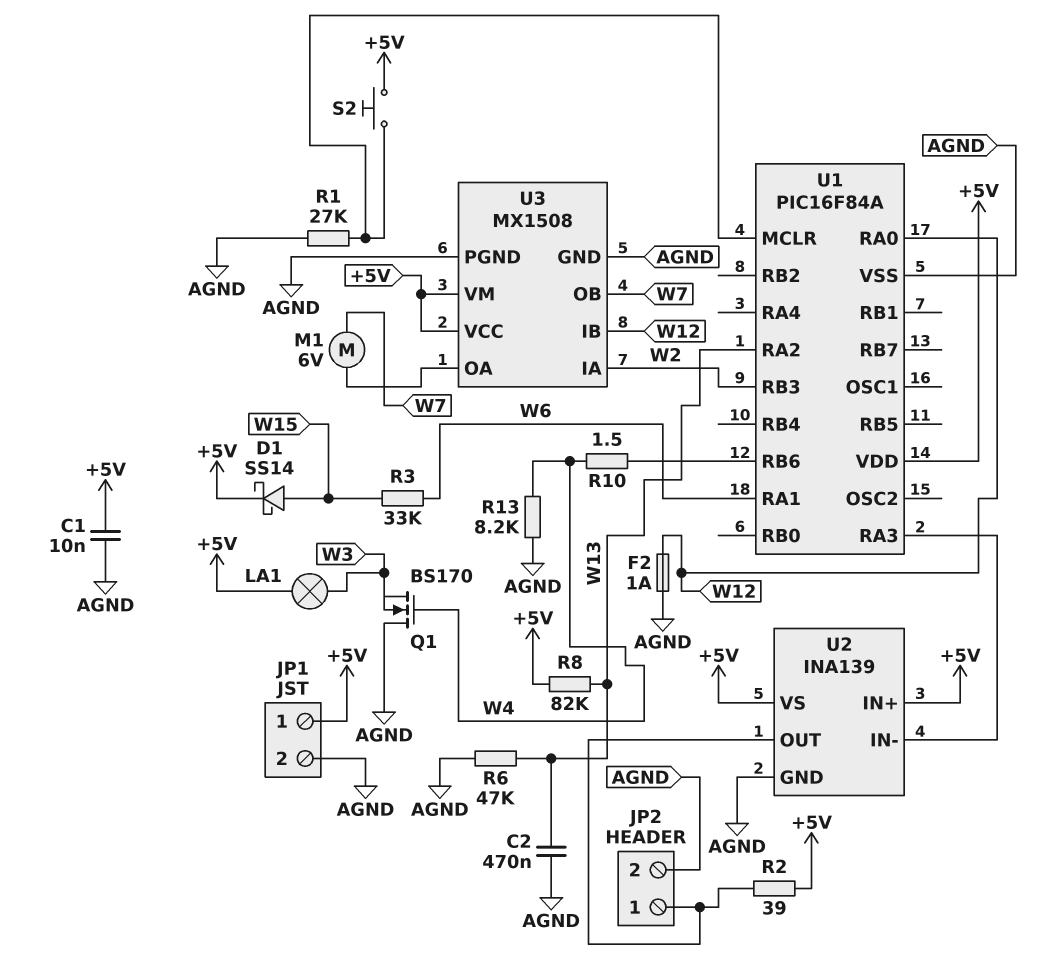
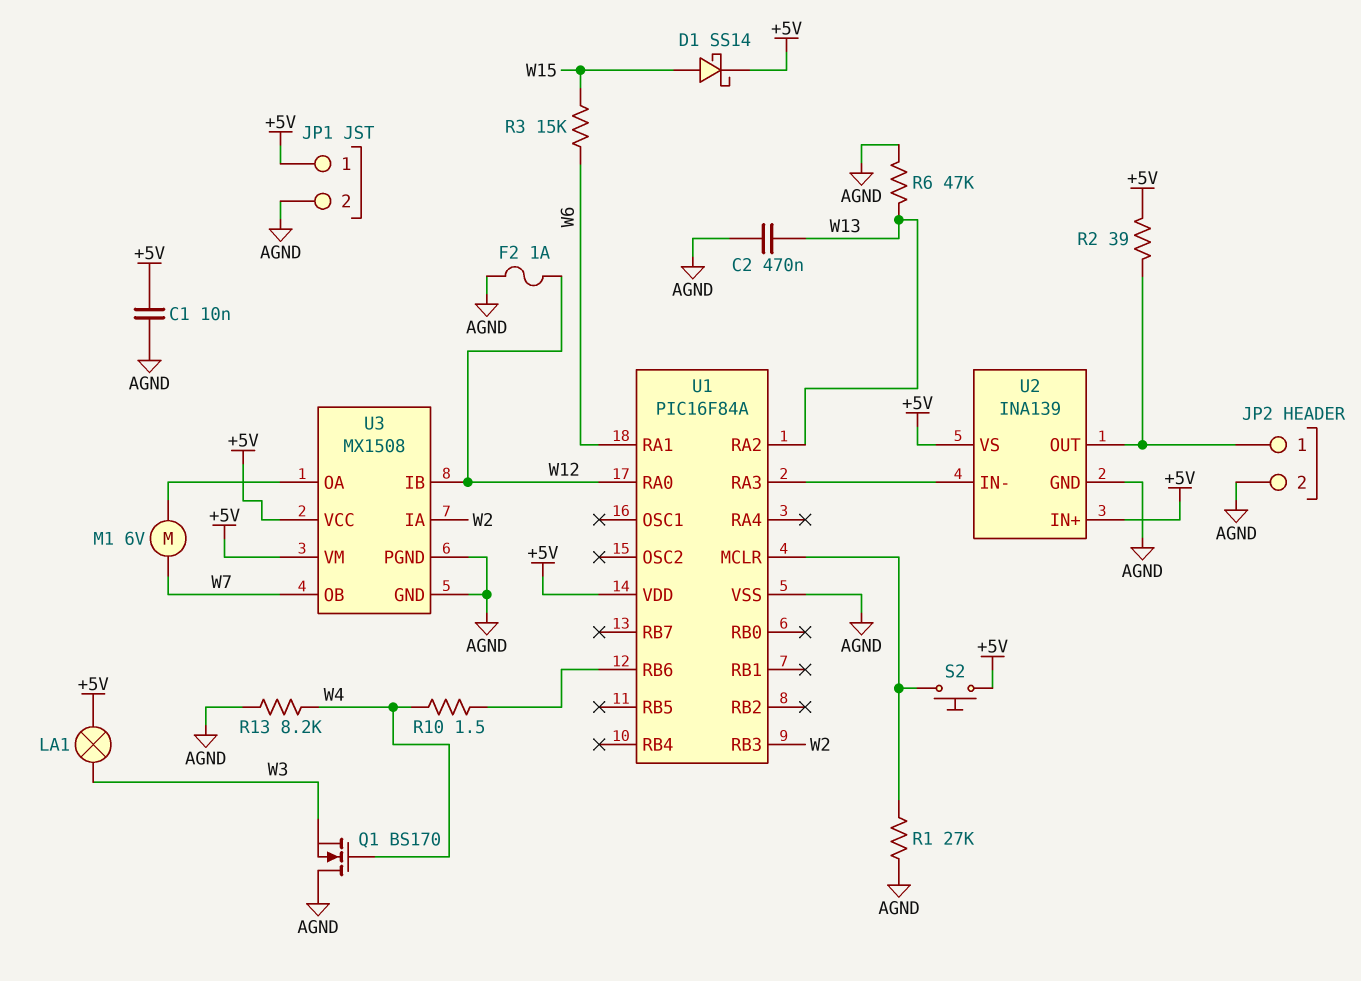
R3: 33k (W6, W15) -> 15k (W6, W15)
R8: 82k (+5V, W13) -> none

